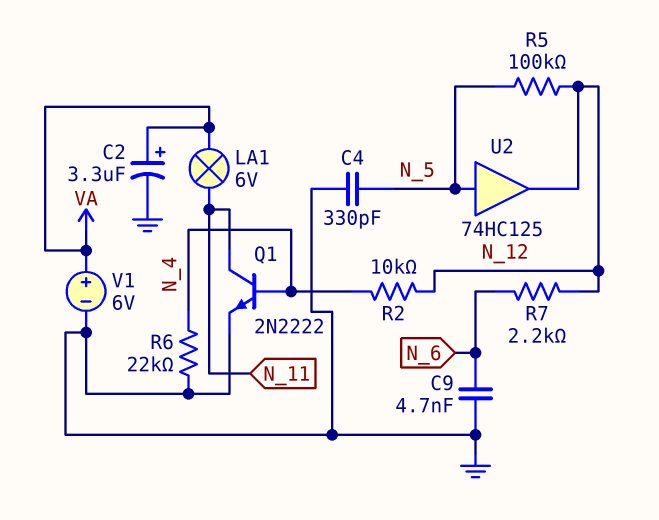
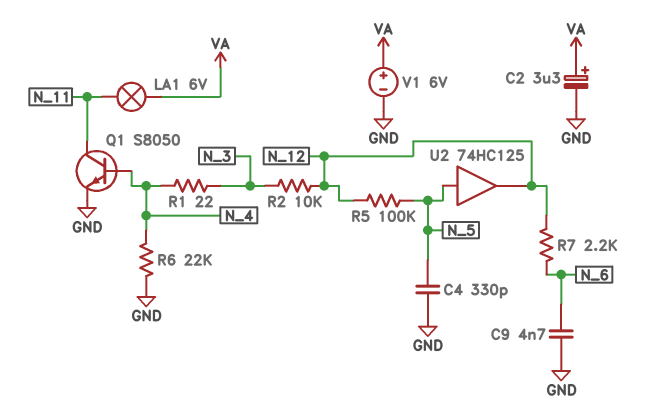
Q1: NPN 2N2222 (B N_4, C N_11, E GND) -> NPN S8050 (B N_4, C N_11, E GND)
R1: none -> 22 (N_3, N_4)
R2: 10k (N_4, N_12) -> 10k (N_3, N_12)

